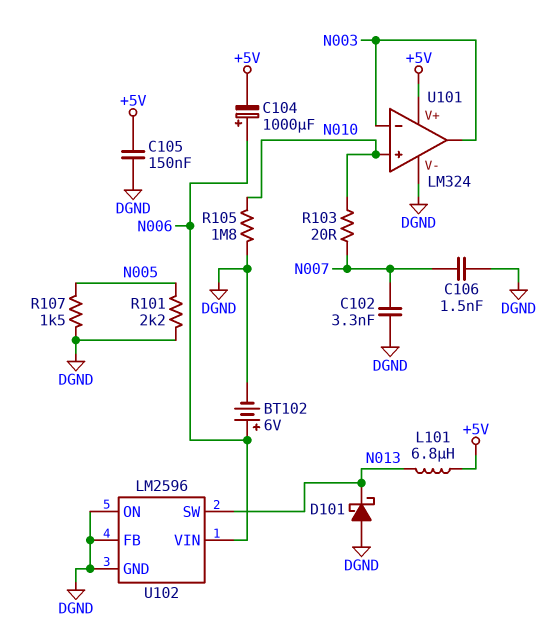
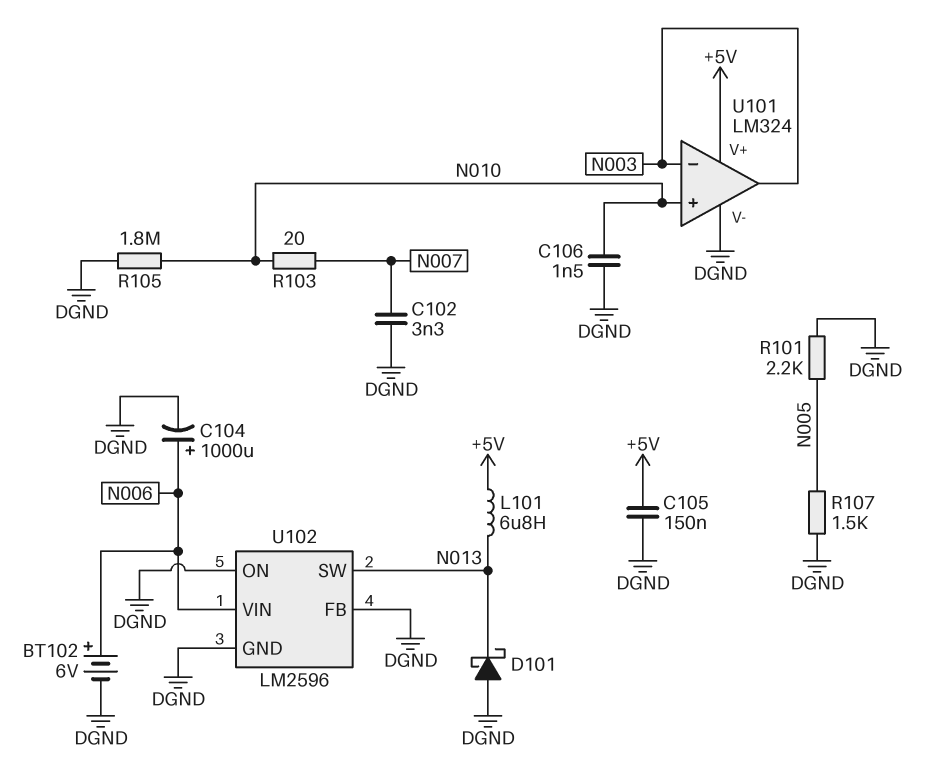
C104: 1000uF (plus N006, minus +5V) -> 1000uF (plus N006, minus DGND)
C106: 1.5nF (DGND, N007) -> 1.5nF (DGND, N010)

